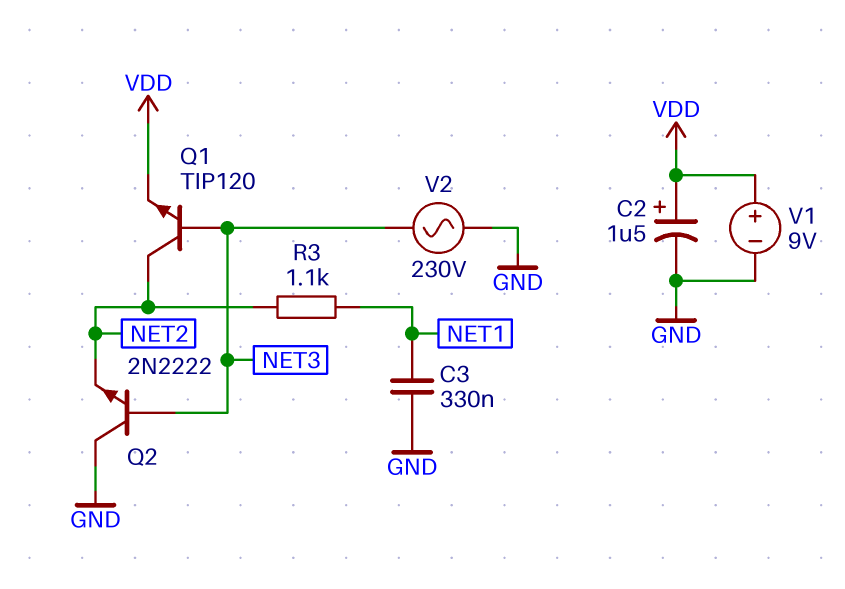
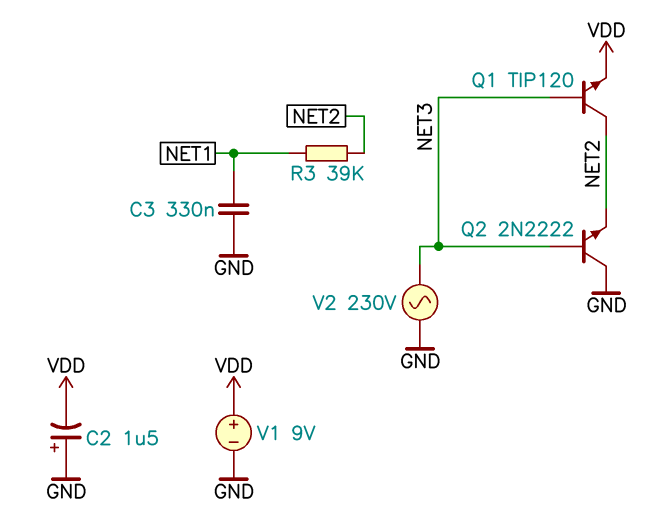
C2: 1.5uF (plus VDD, minus GND) -> 1.5uF (plus GND, minus VDD)
R3: 1.1k (NET1, NET2) -> 39k (NET1, NET2)

